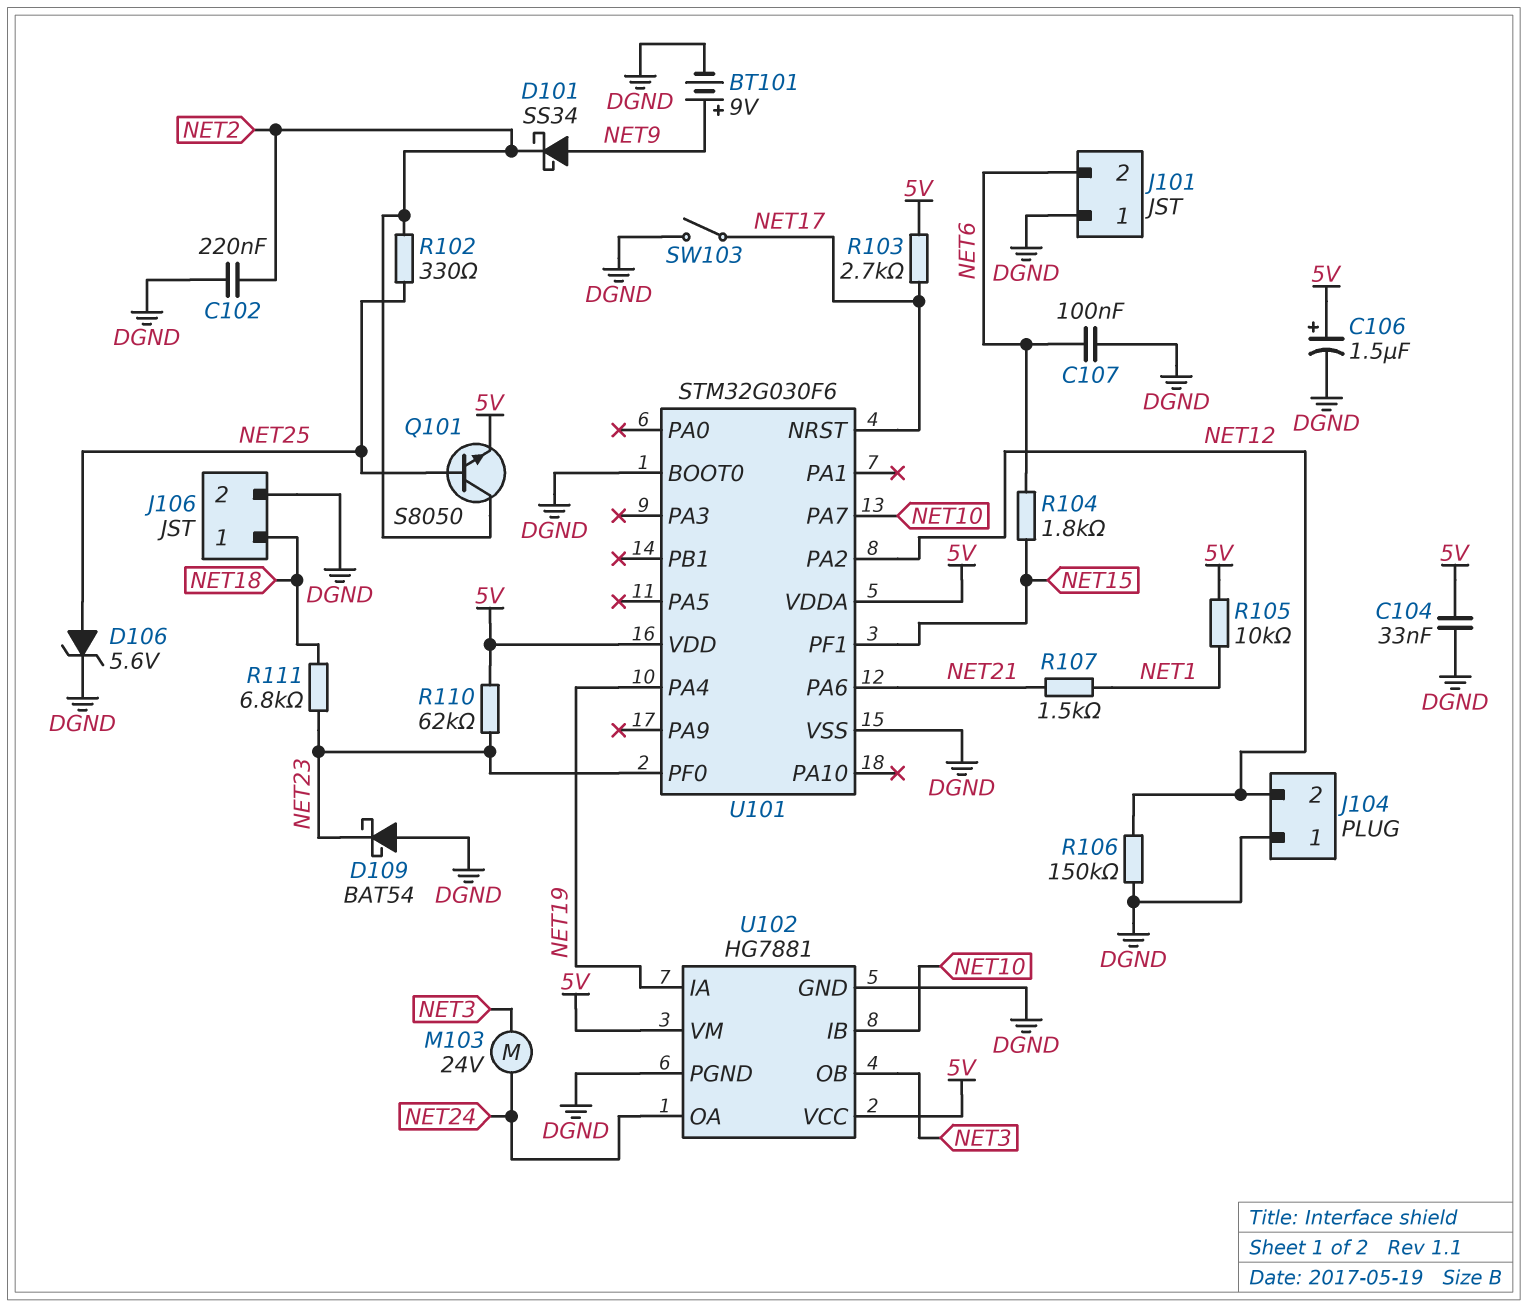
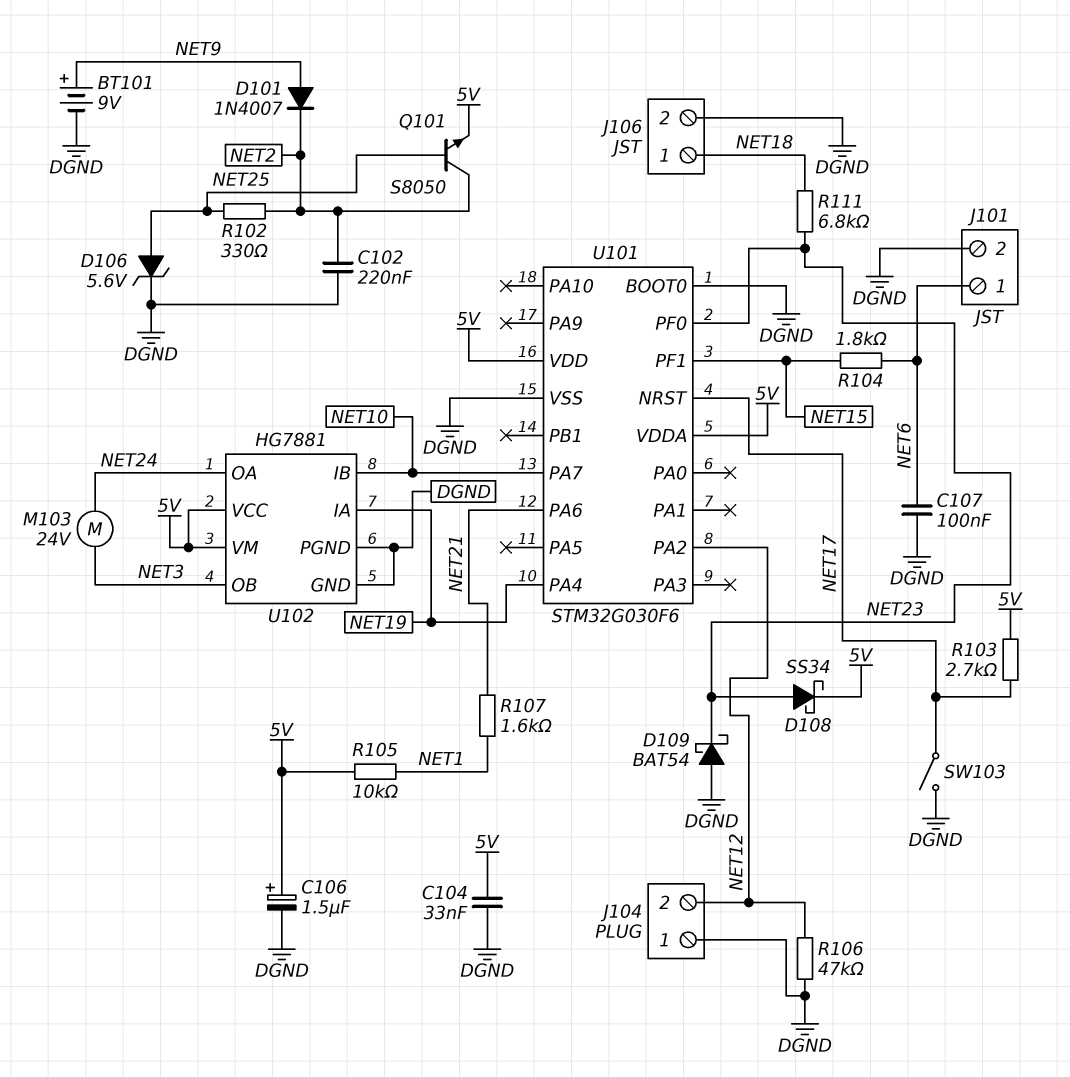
D101: schottky SS34 (A NET9, K NET2) -> diode 1N4007 (A NET9, K NET2)
D108: none -> schottky SS34 (A NET23, K 5V)
J101 pin 1: DGND -> NET6
J101 pin 2: NET6 -> DGND
R106: 150k (DGND, NET12) -> 47k (DGND, NET12)
R107: 1.5k (NET1, NET21) -> 1.6k (NET1, NET21)
R110: 62k (5V, NET23) -> none

